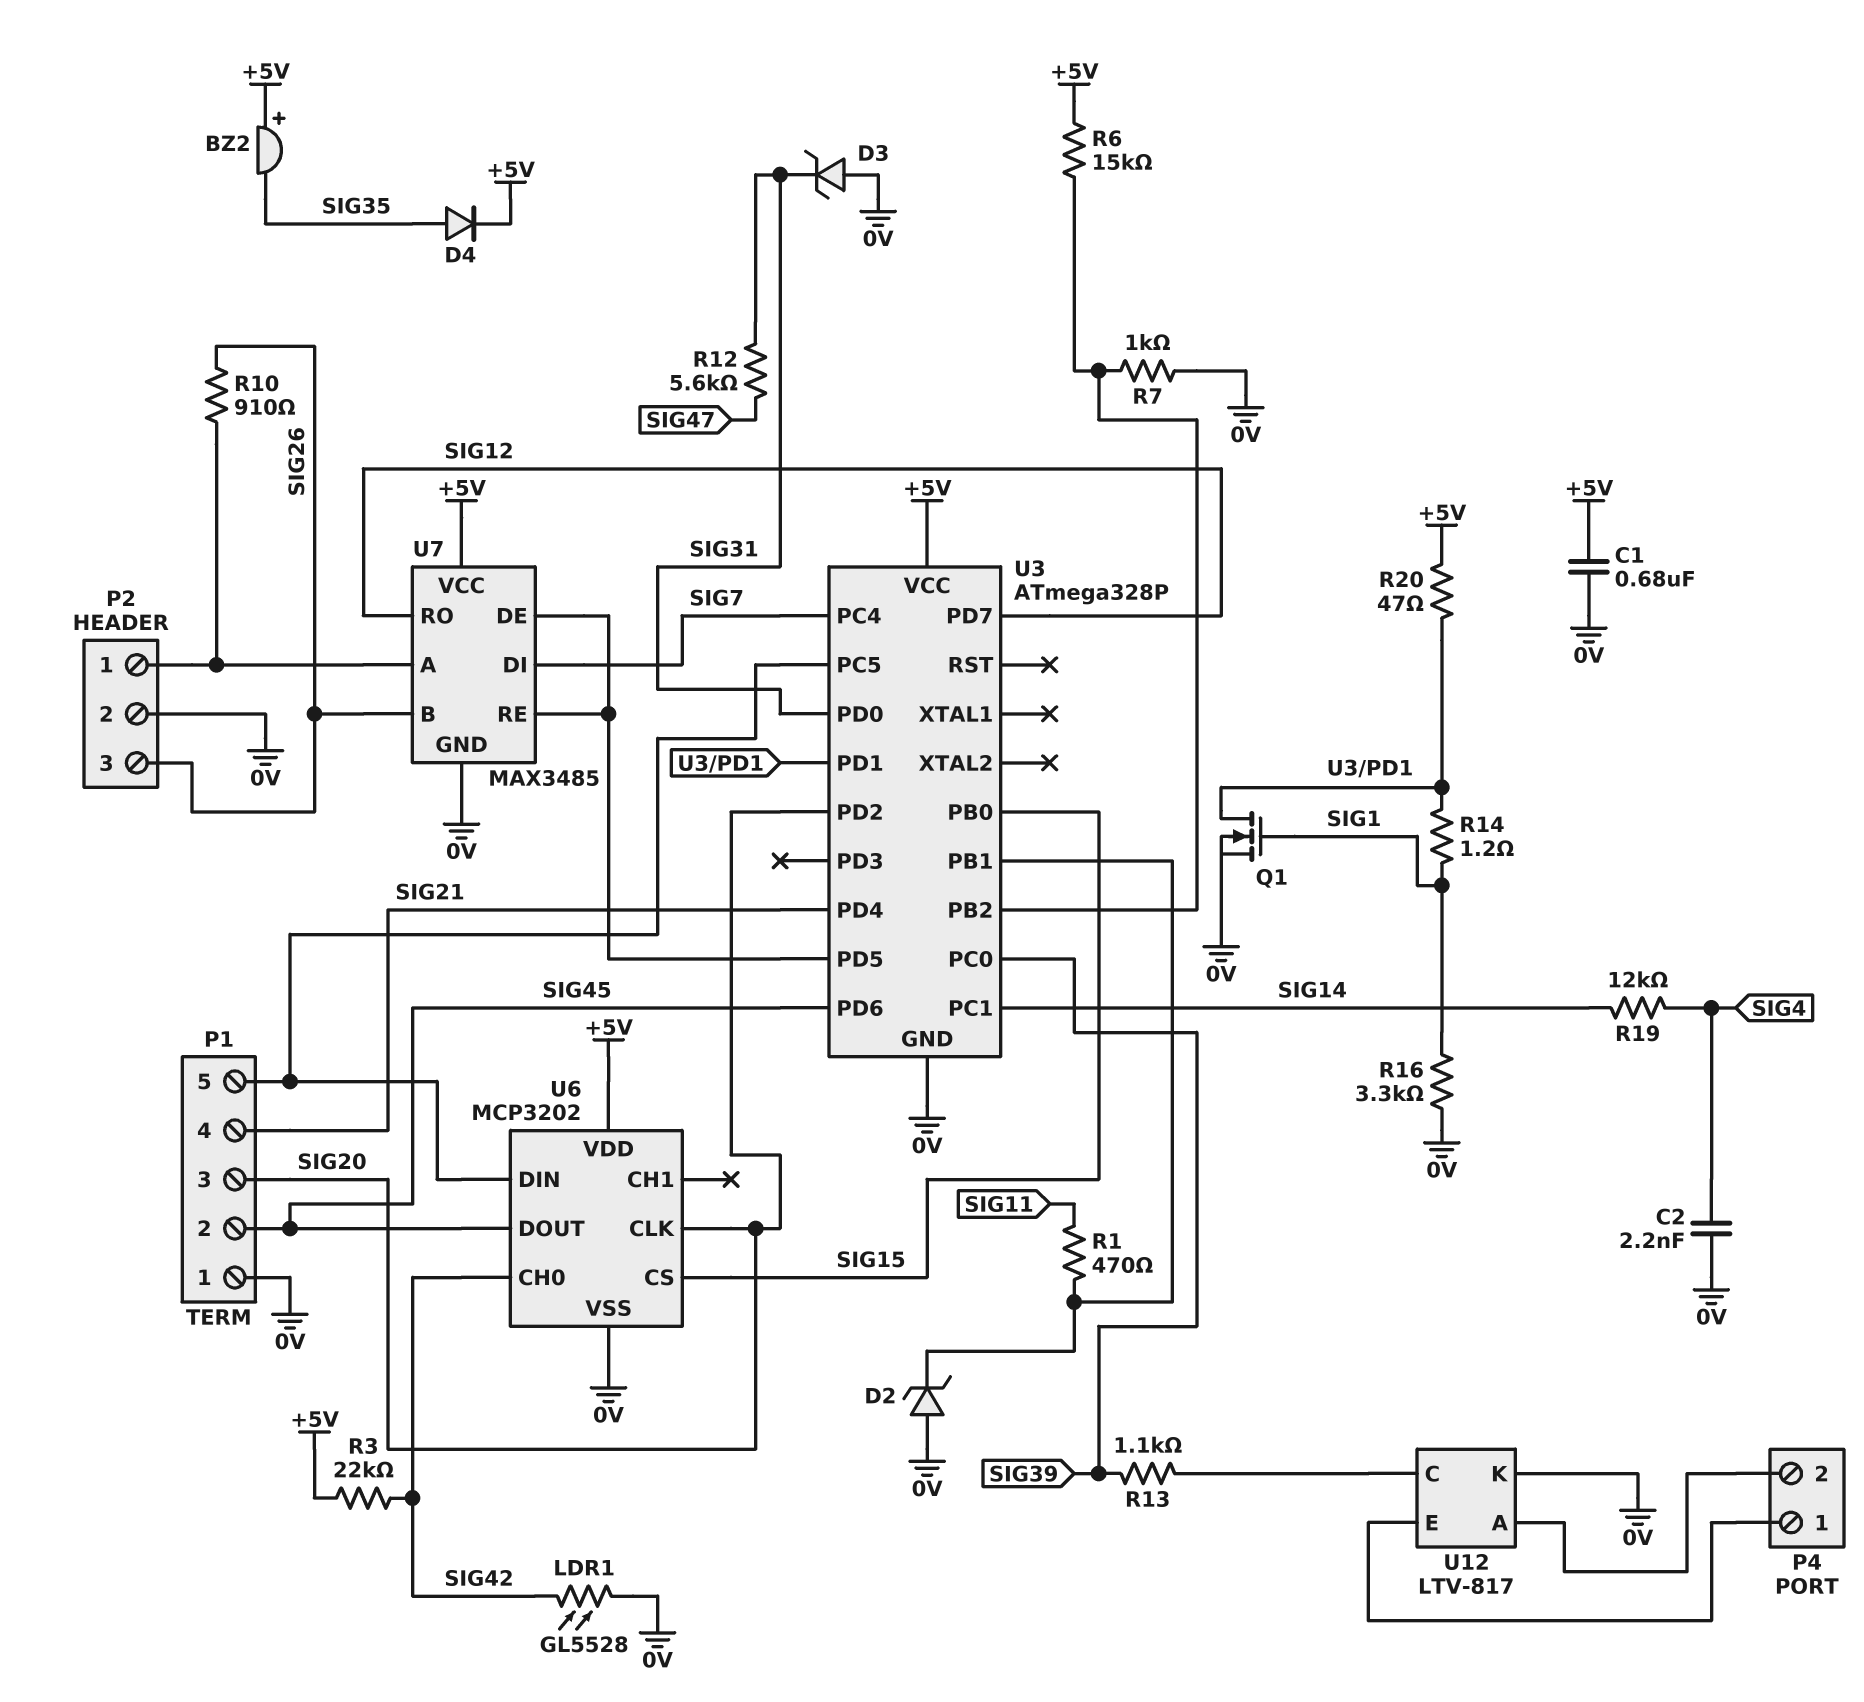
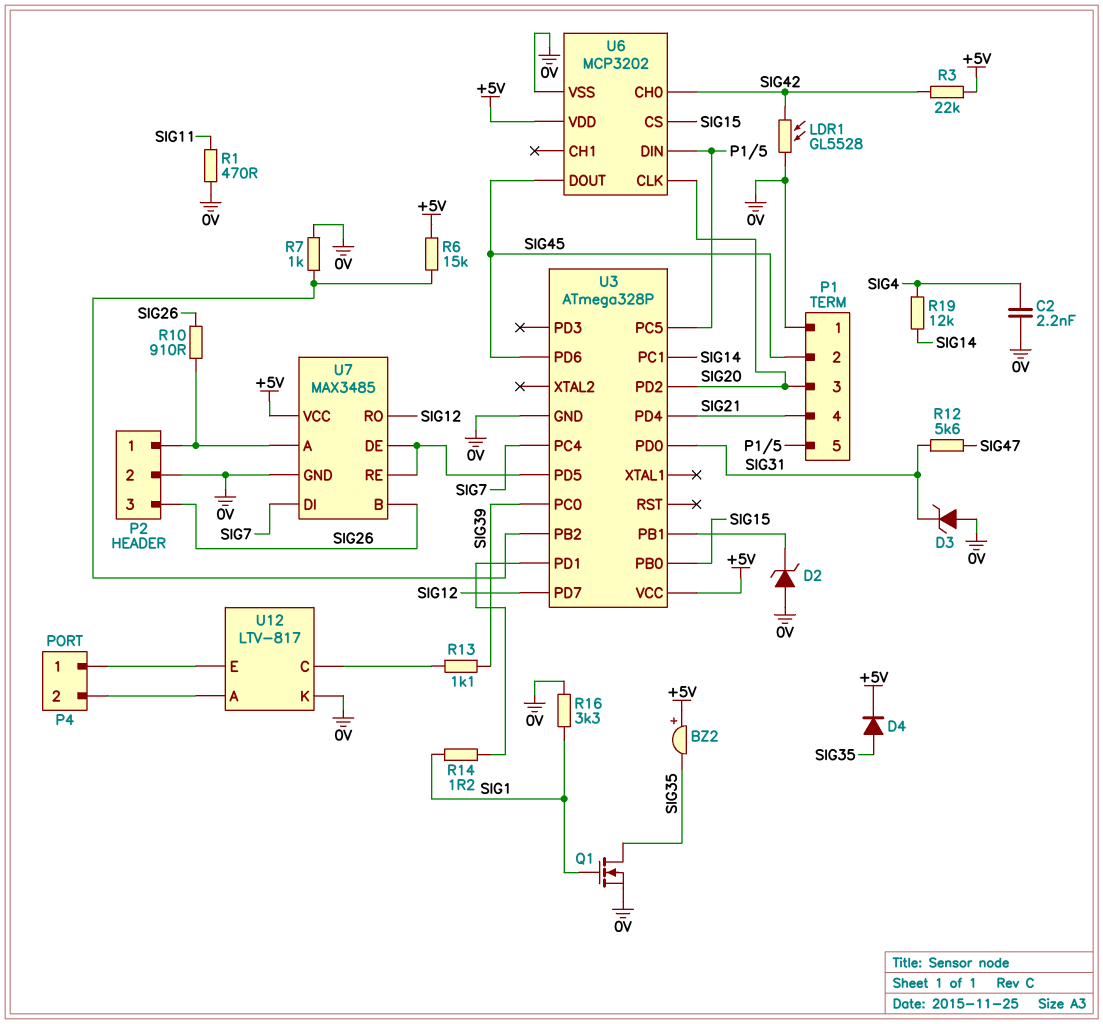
C1: 680nF (+5V, 0V) -> none
Q1: NMOS (G SIG1, D U3/PD1, S 0V) -> NMOS (G SIG1, D SIG35, S 0V)
R1: 470 (SIG11, U3/PB1) -> 470 (0V, SIG11)
R20: 47 (+5V, U3/PD1) -> none

